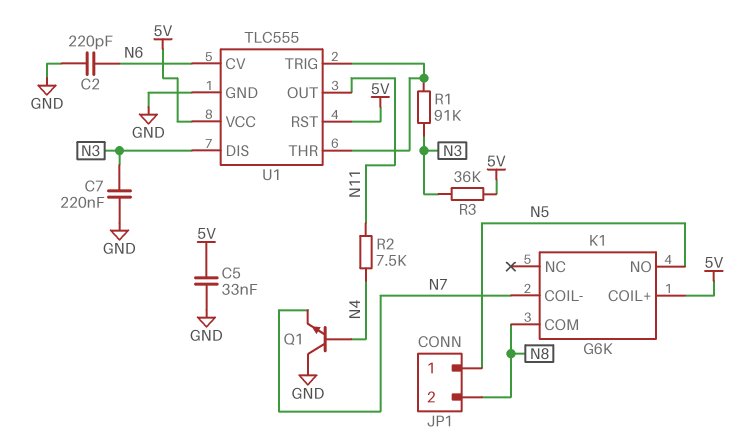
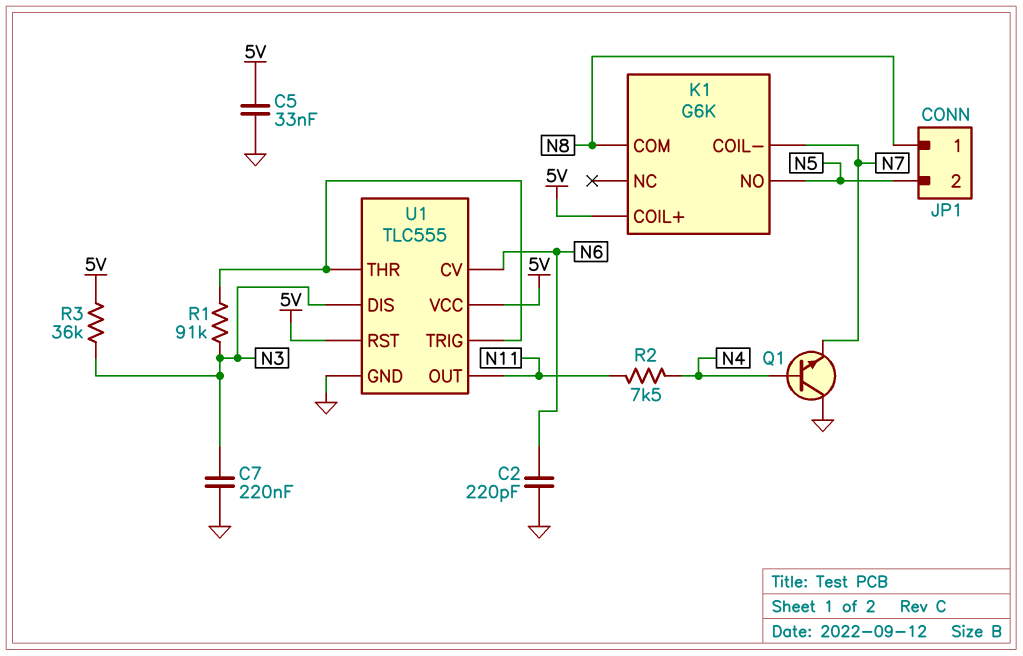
JP1 pin 1: N5 -> N8
JP1 pin 2: N8 -> N5

